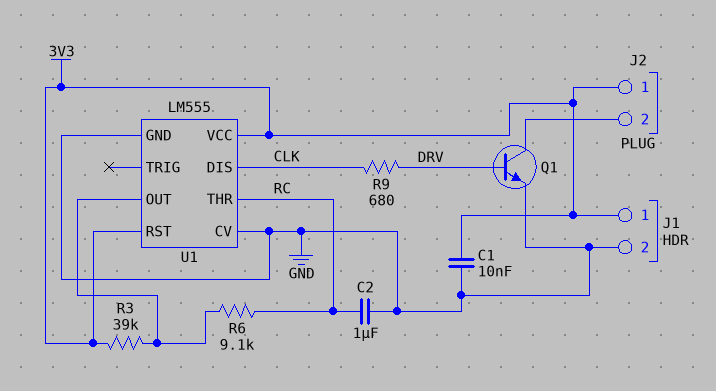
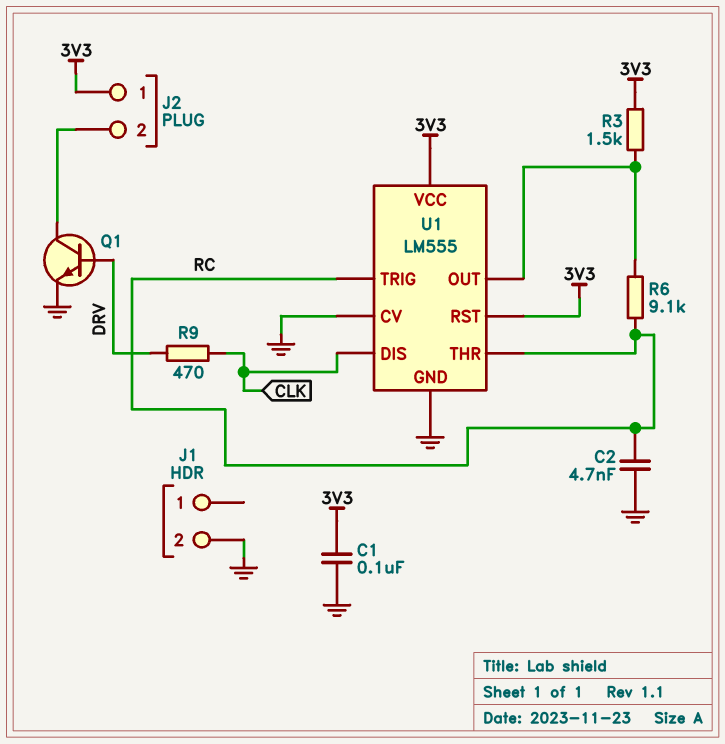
C1: 10nF (3V3, GND) -> 100nF (3V3, GND)
C2: 1uF (GND, RC) -> 4.7nF (GND, RC)
J1 pin 1: 3V3 -> none
R3: 39k (3V3, U1/OUT) -> 1.5k (3V3, U1/OUT)
R9: 680 (CLK, DRV) -> 470 (CLK, DRV)
U1 pin TRIG: none -> RC

